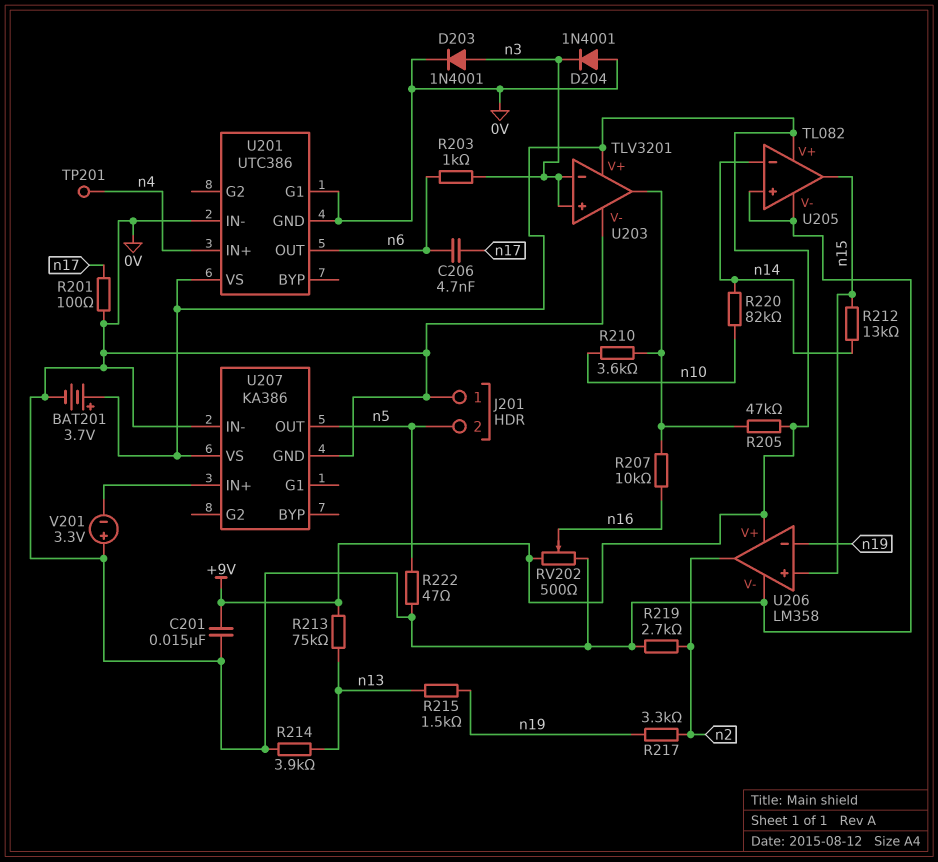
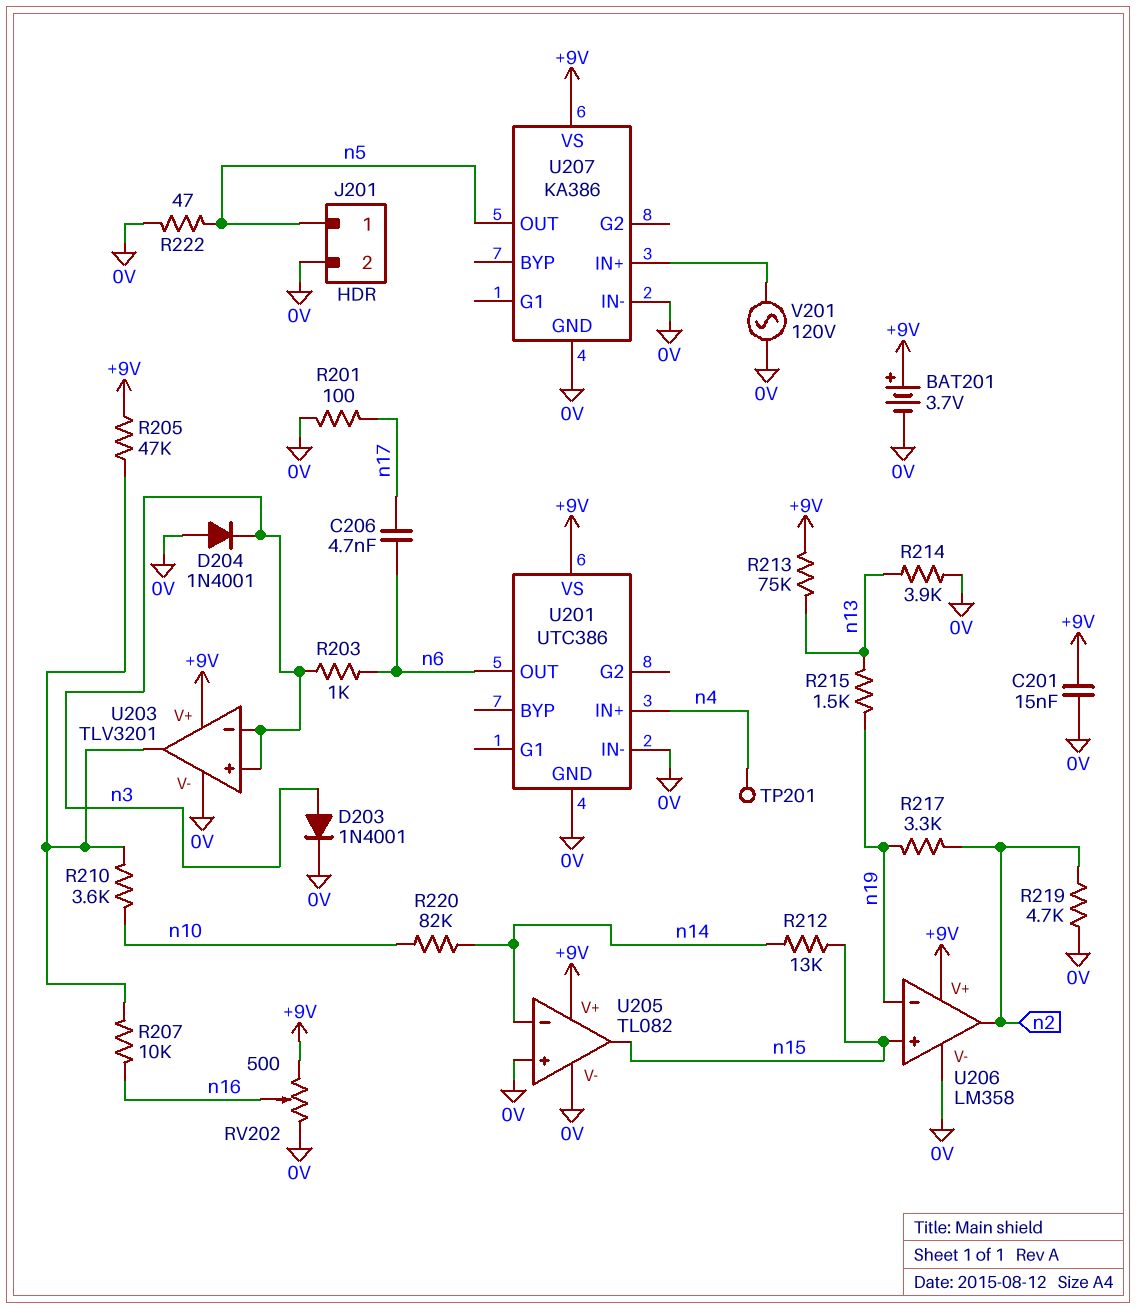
J201 pin 1: 0V -> n5
J201 pin 2: n5 -> 0V
R219: 2.7k (0V, n2) -> 4.7k (0V, n2)
U201 pin G1: 0V -> none
V201: 3.3V (plus 0V, minus U207/IN+) -> AC 120V (0V, U207/IN+)

